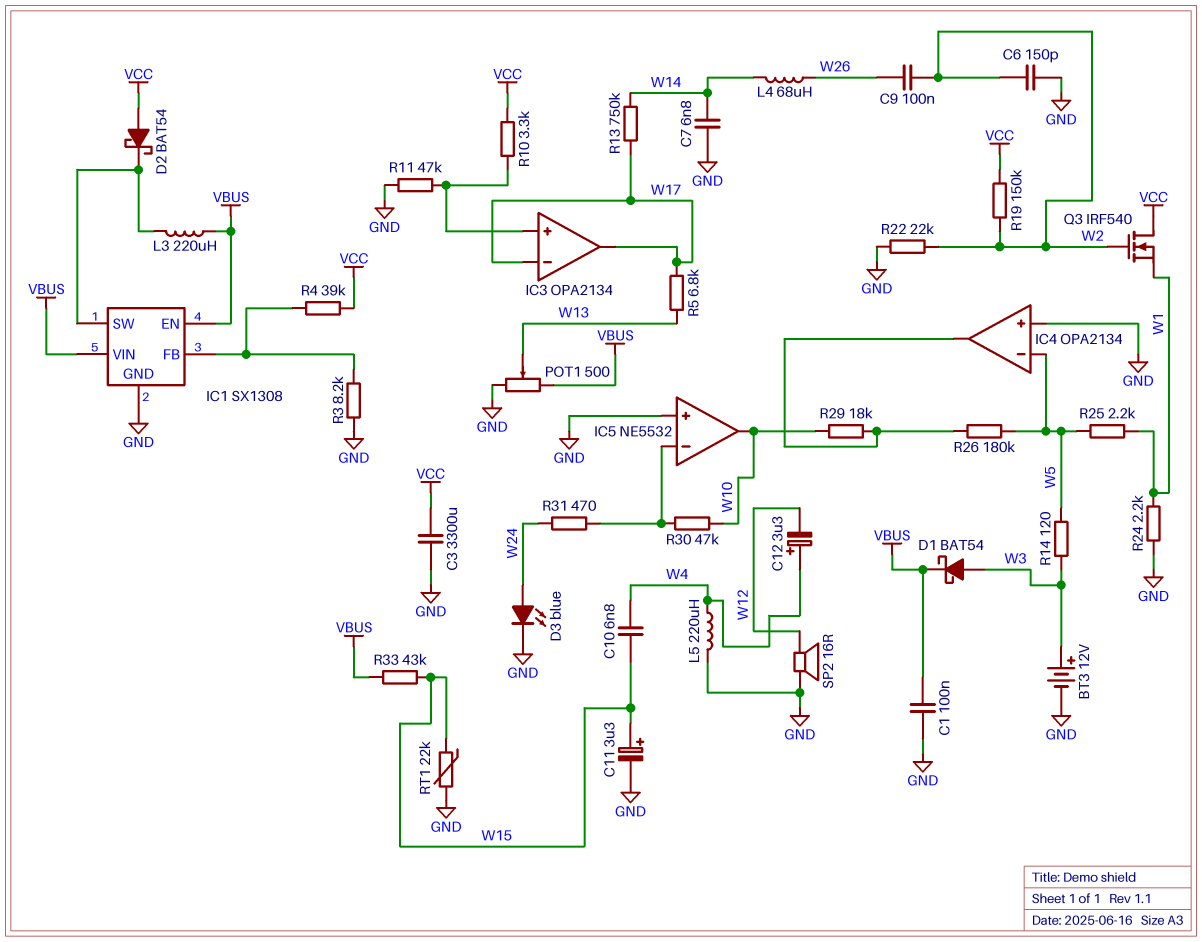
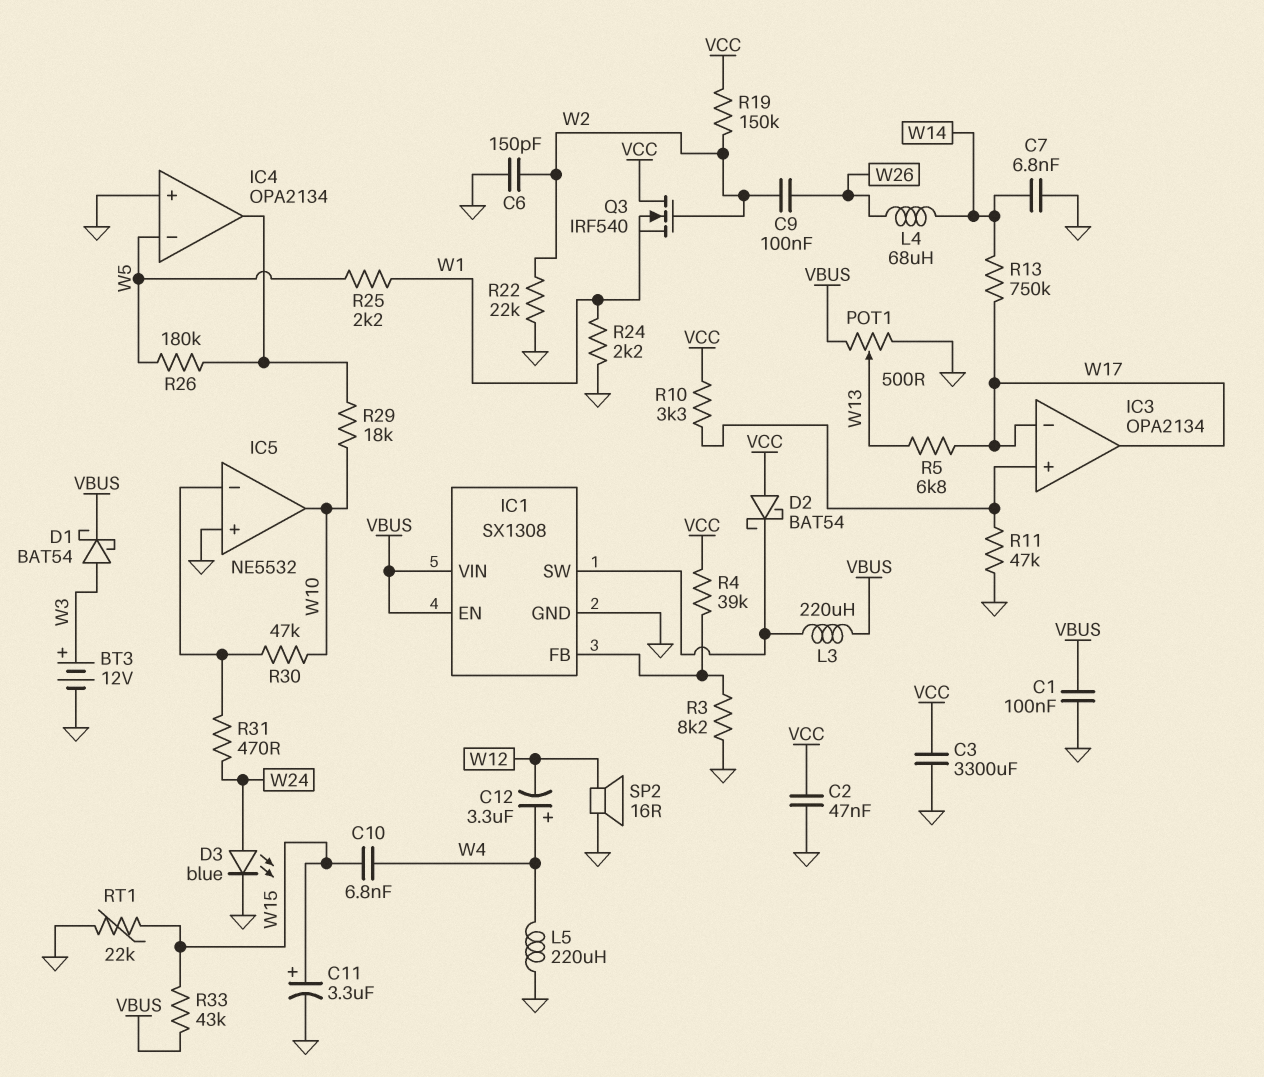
C2: none -> 47nF (GND, VCC)
R14: 120 (W3, W5) -> none

